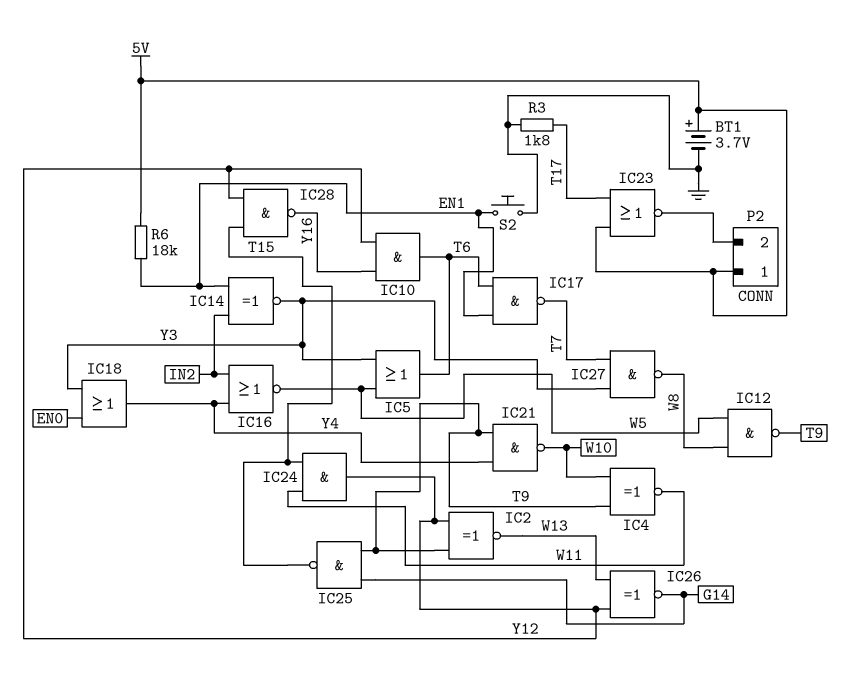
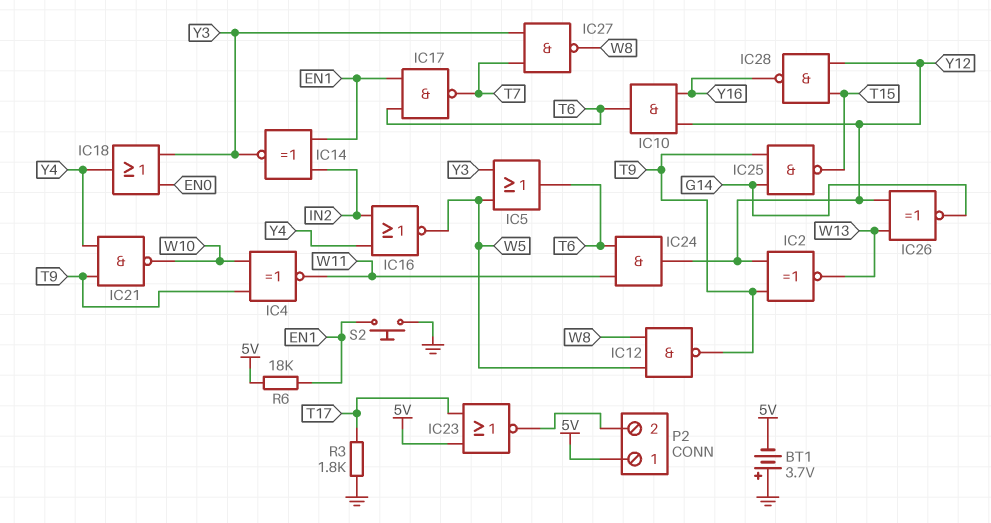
BT1: 3.7V (plus 5V, minus GND) -> 3.7V (plus GND, minus 5V)
IC24: AND (in T15, in W11, out Y12) -> AND (in T6, in W11, out Y12)

